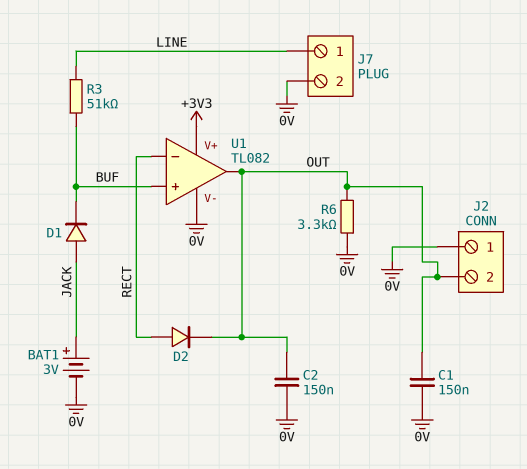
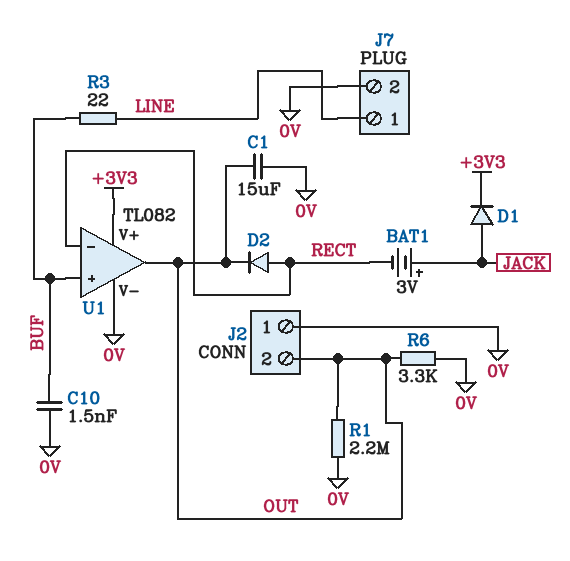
BAT1: 3V (plus JACK, minus 0V) -> 3V (plus JACK, minus RECT)
C1: 150nF (0V, OUT) -> 15uF (0V, OUT)
C2: 150nF (0V, OUT) -> none
C10: none -> 1.5nF (0V, BUF)
D1: diode (A JACK, K BUF) -> diode (A JACK, K +3V3)
R1: none -> 2.2M (0V, OUT)
R3: 51k (BUF, LINE) -> 22 (BUF, LINE)

